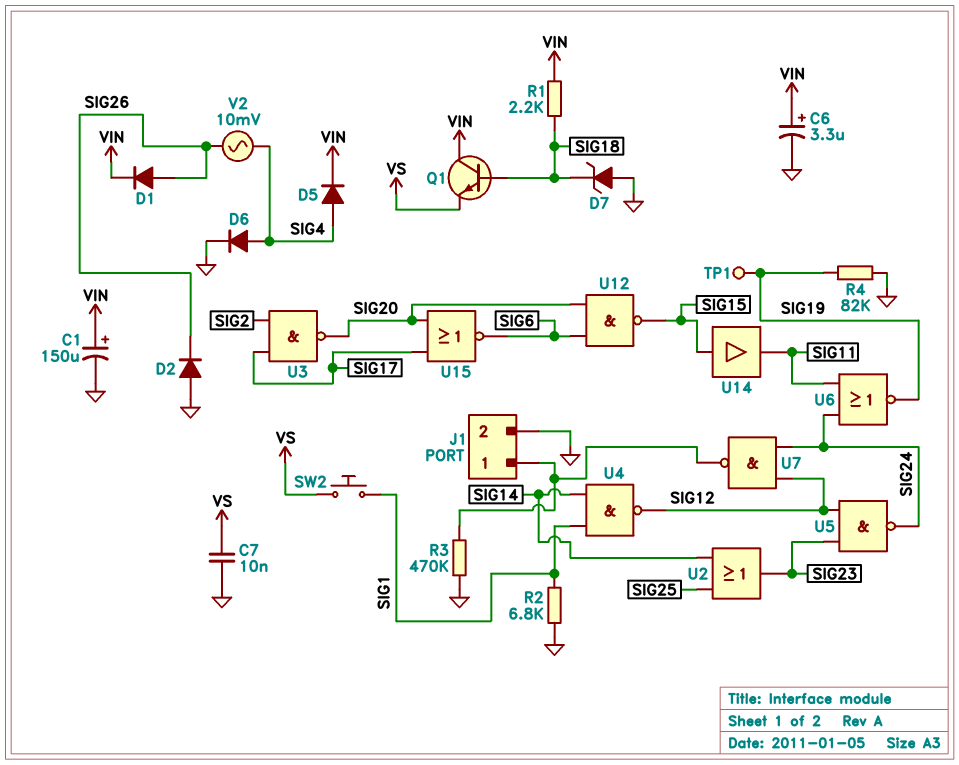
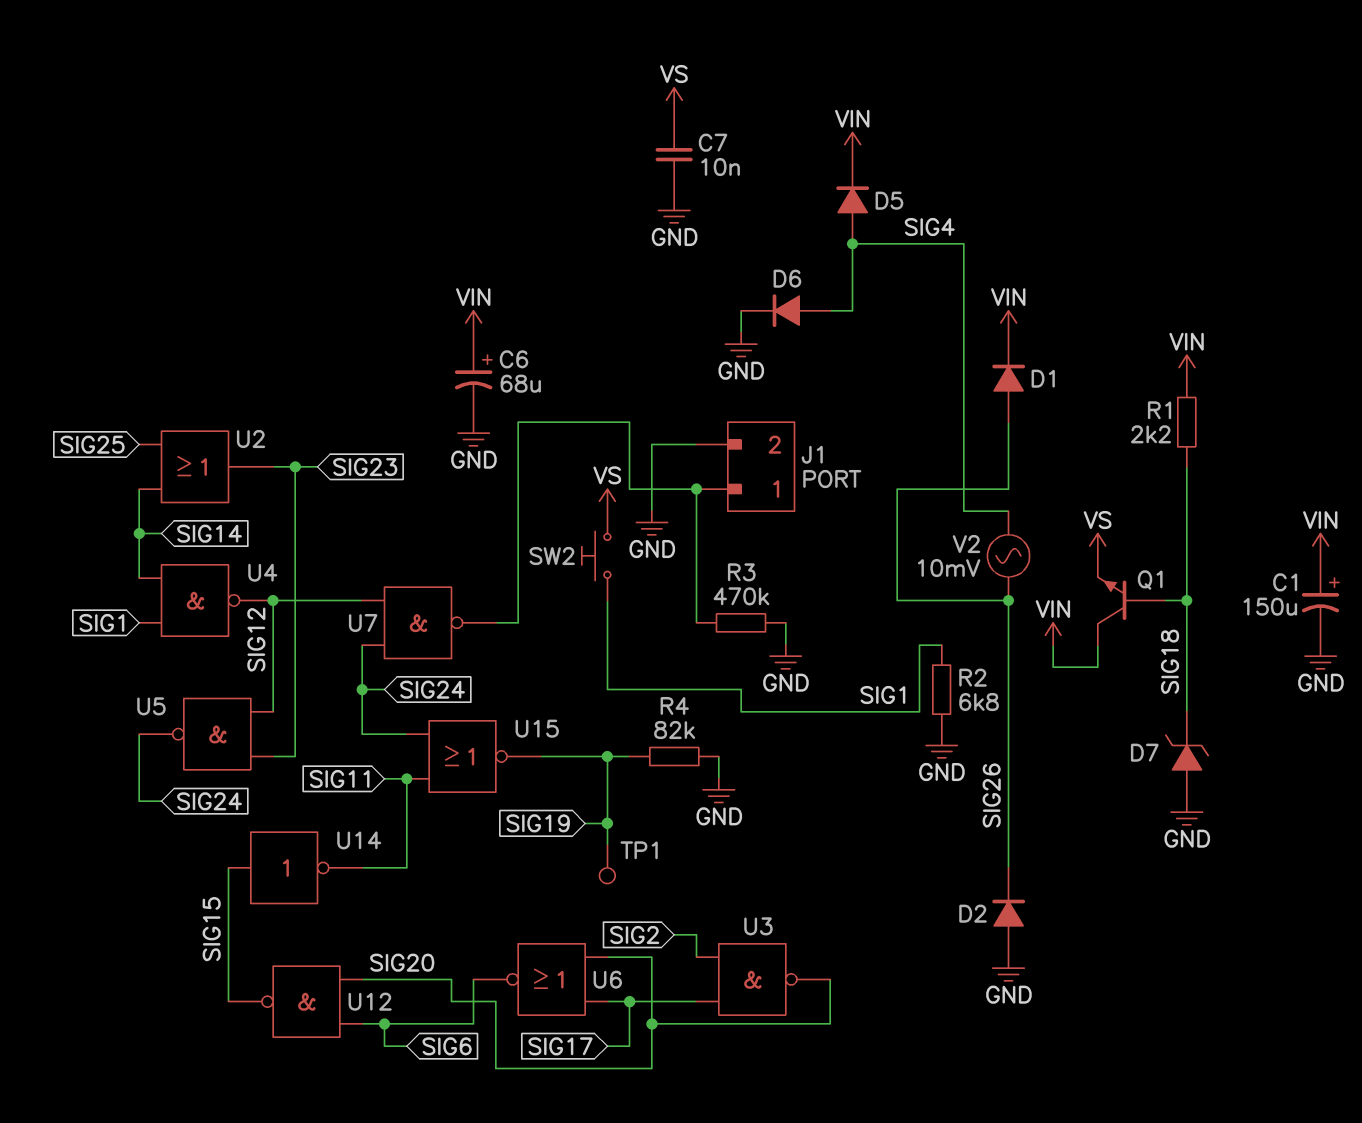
C6: 3.3uF (plus VIN, minus GND) -> 68uF (plus VIN, minus GND)
U6: NOR (in SIG11, in SIG24, out SIG19) -> NOR (in SIG17, in SIG20, out SIG6)
U14: buffer (in SIG15, out SIG11) -> NOT (in SIG15, out SIG11)
U15: NOR (in SIG17, in SIG20, out SIG6) -> NOR (in SIG11, in SIG24, out SIG19)

